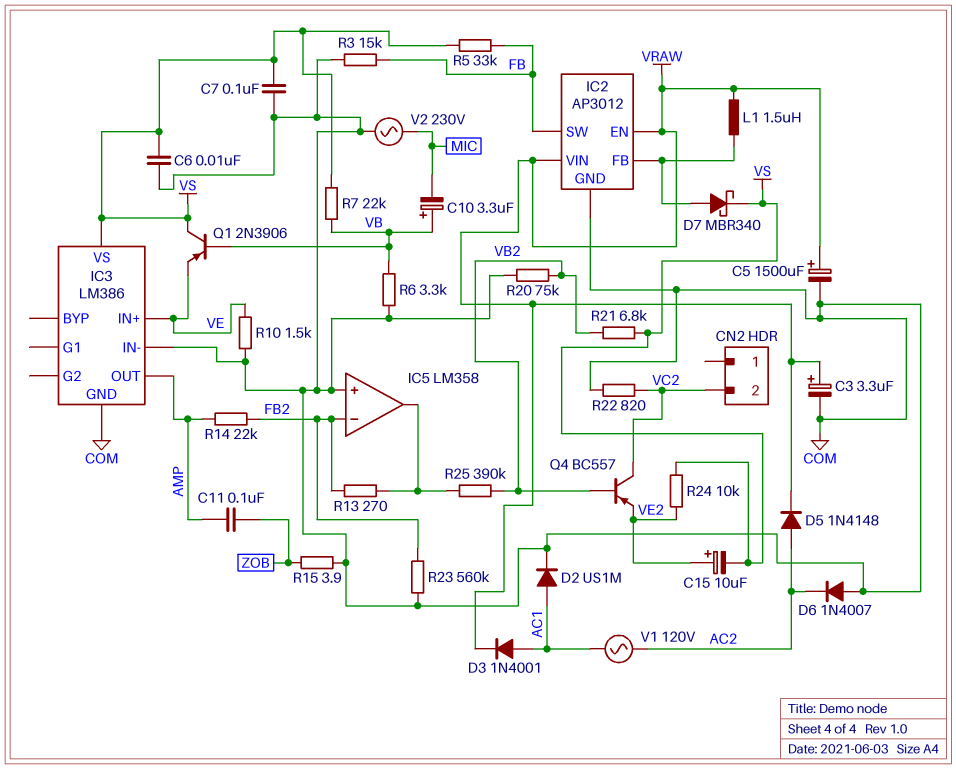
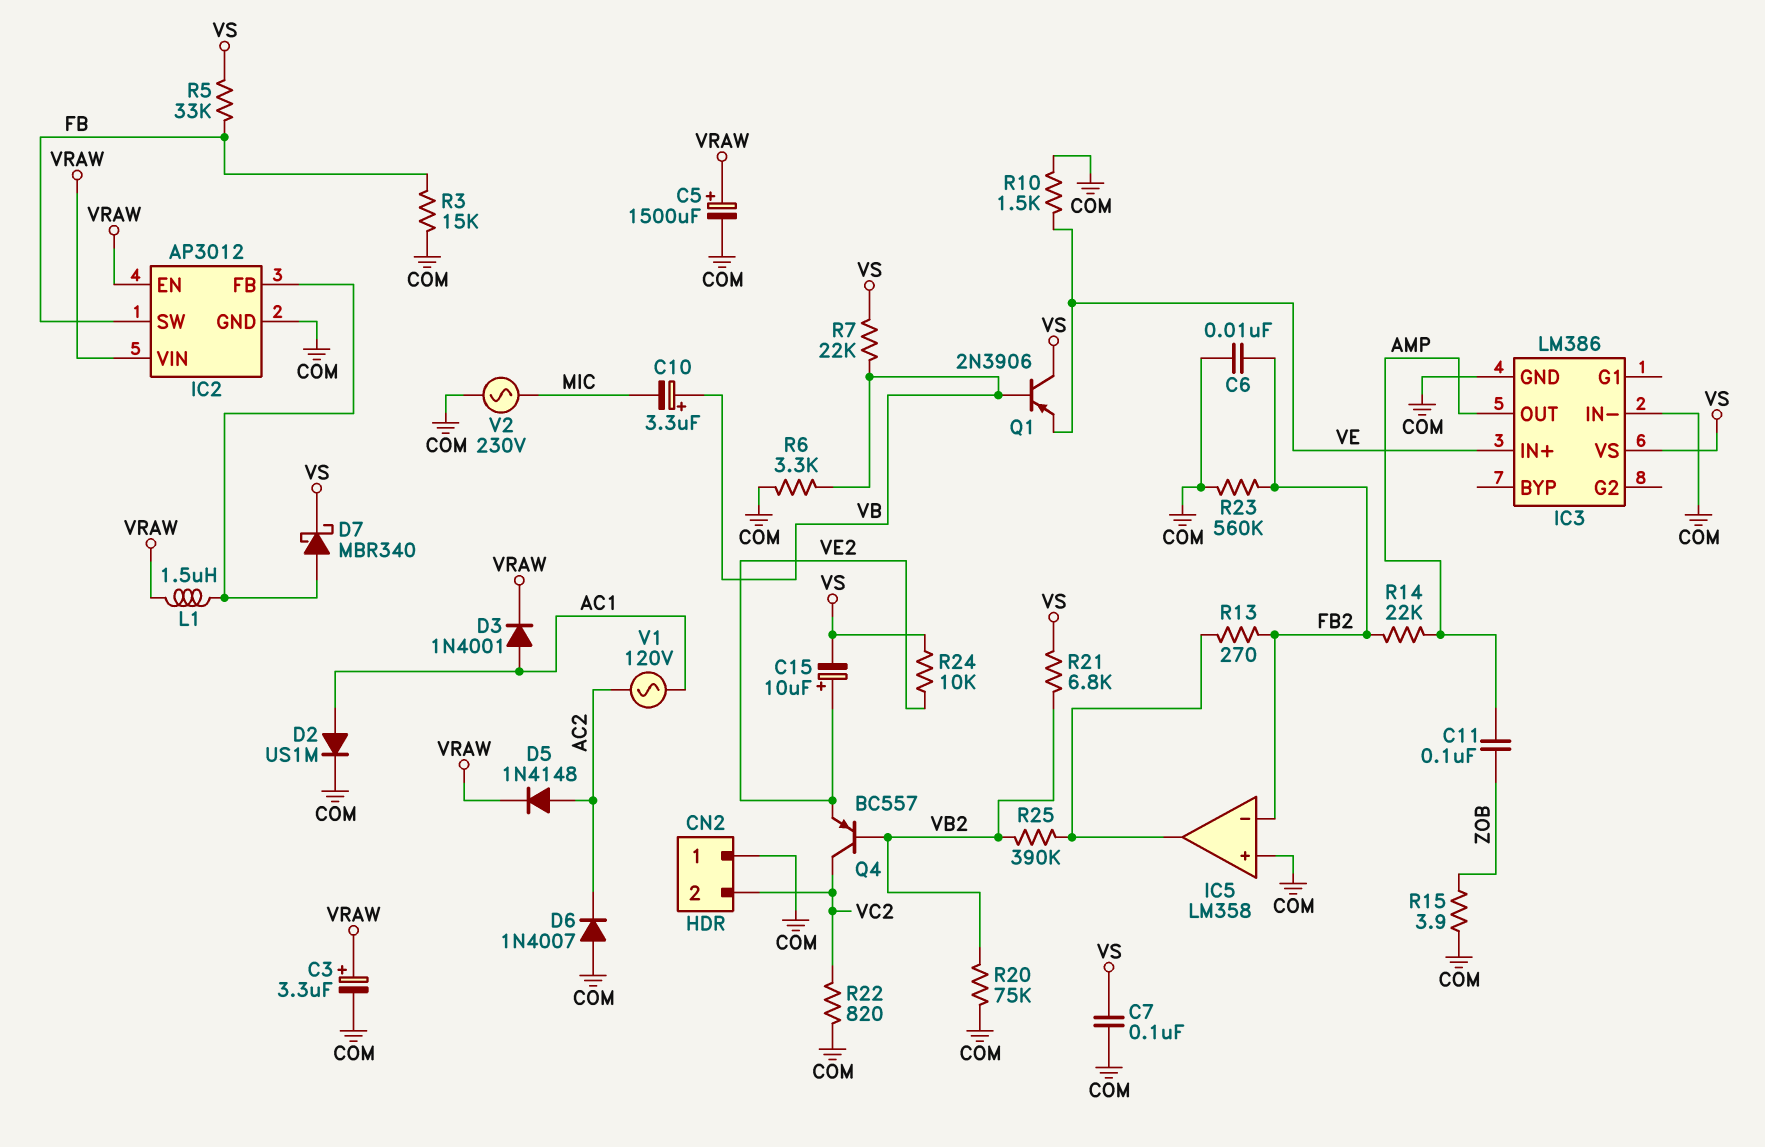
C6: 10nF (COM, VS) -> 10nF (COM, FB2)
CN2 pin 1: none -> COM

